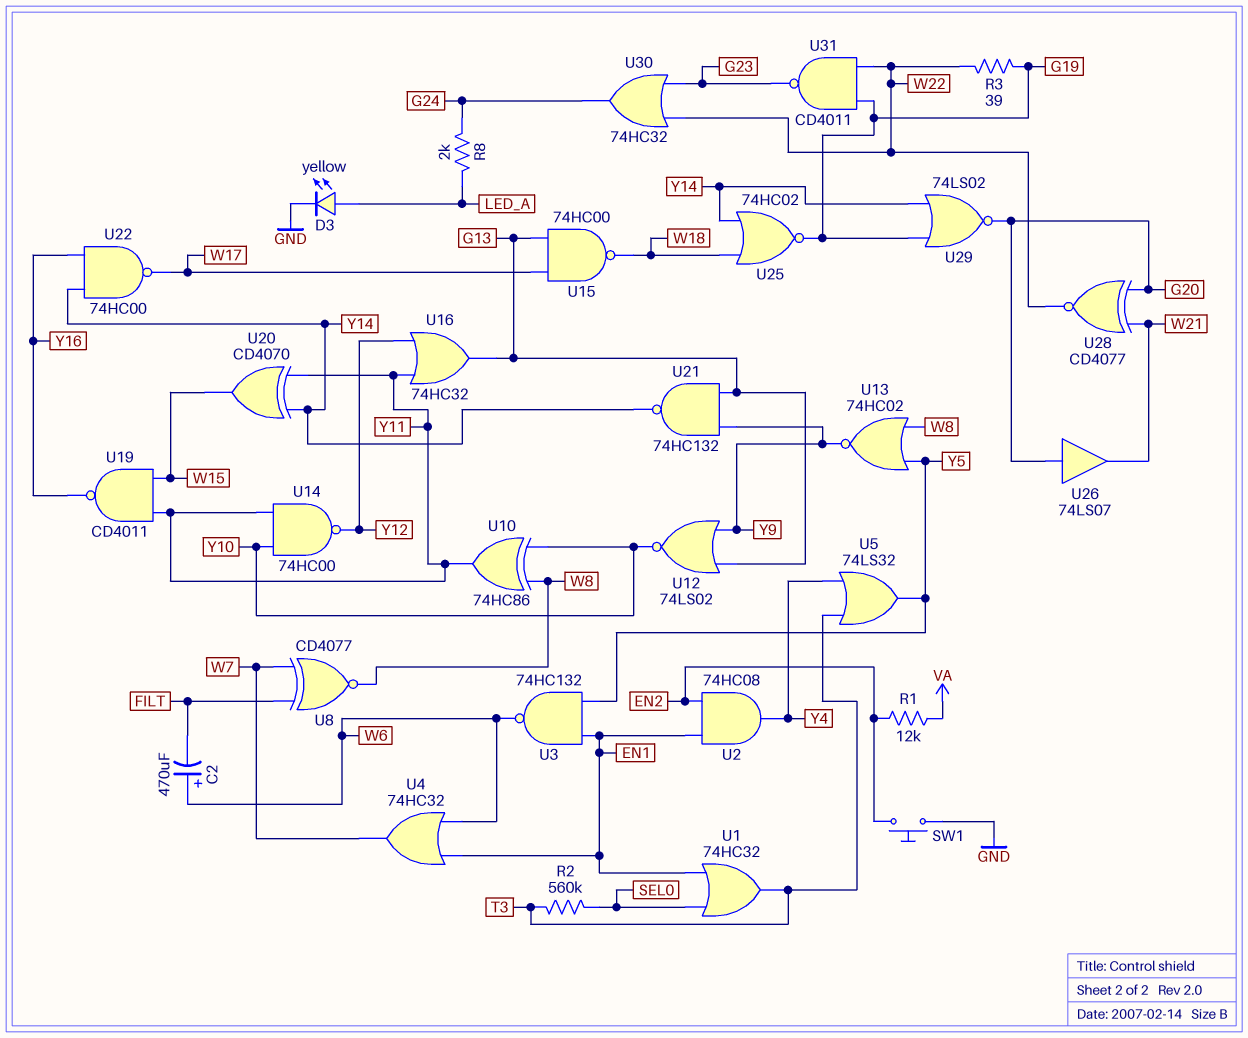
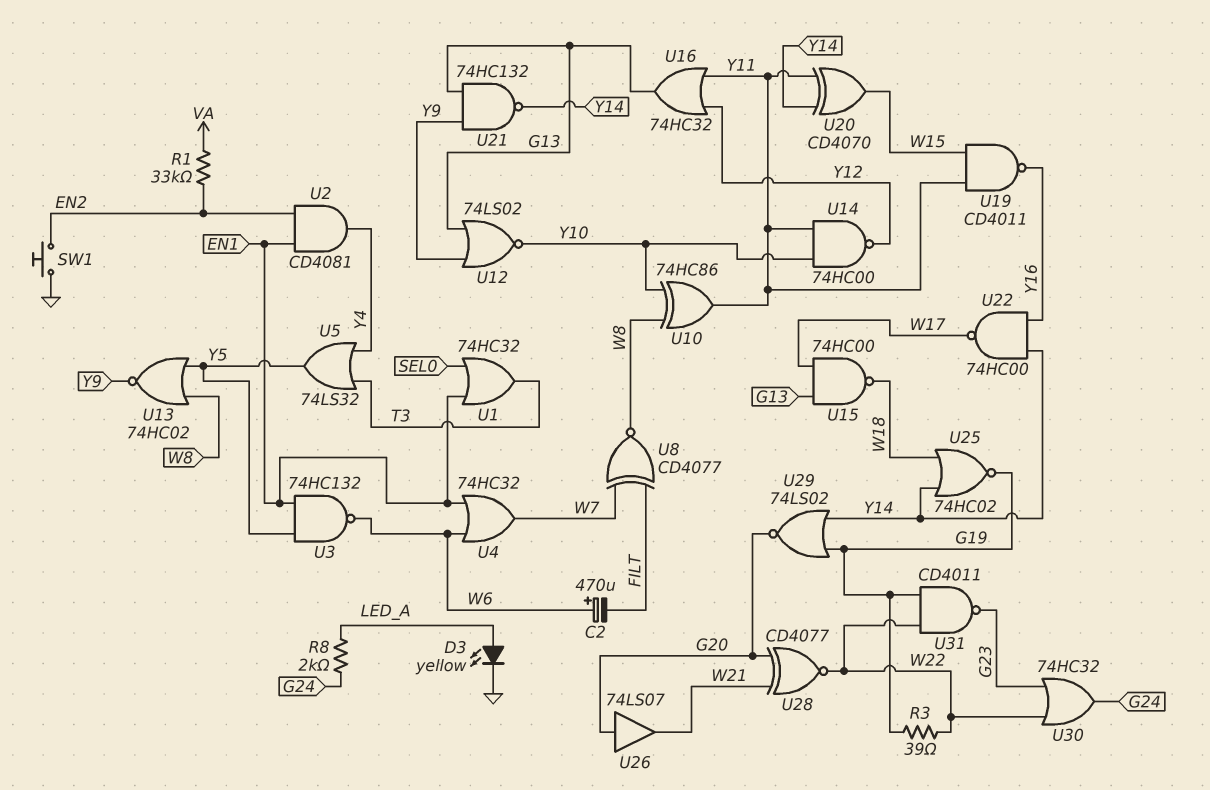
R1: 12k (EN2, VA) -> 33k (EN2, VA)
R2: 560k (SEL0, T3) -> none
U2: AND 74HC08 (in EN1, in EN2, out Y4) -> AND CD4081 (in EN1, in EN2, out Y4)

